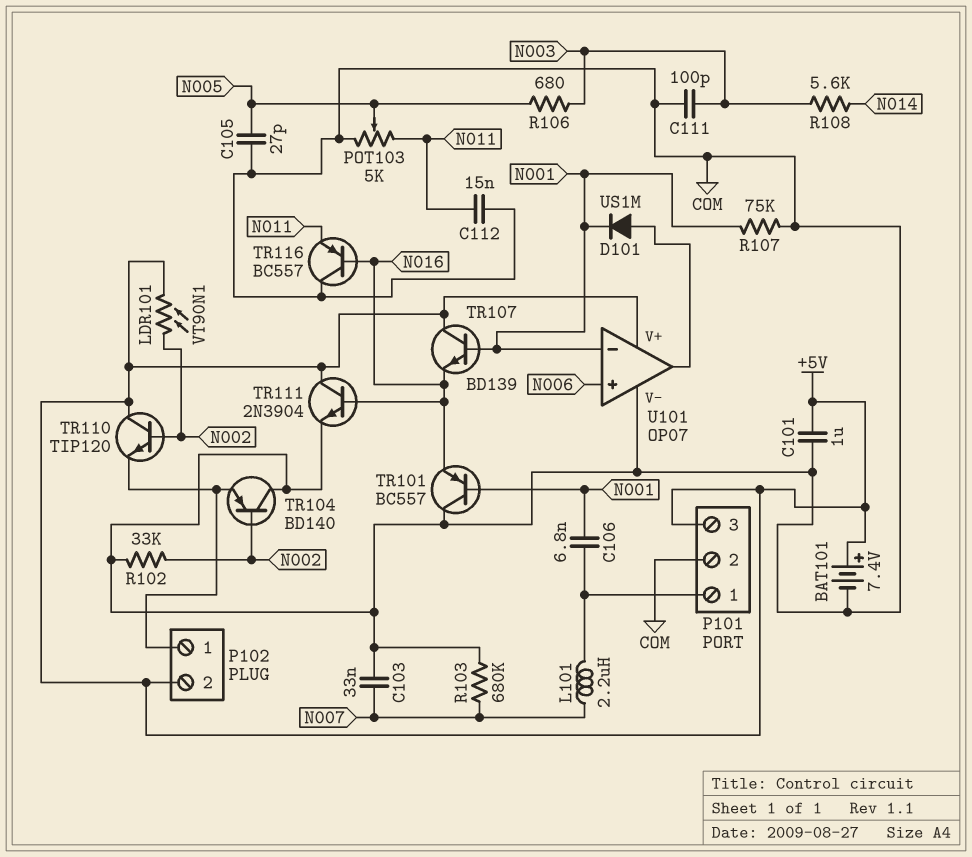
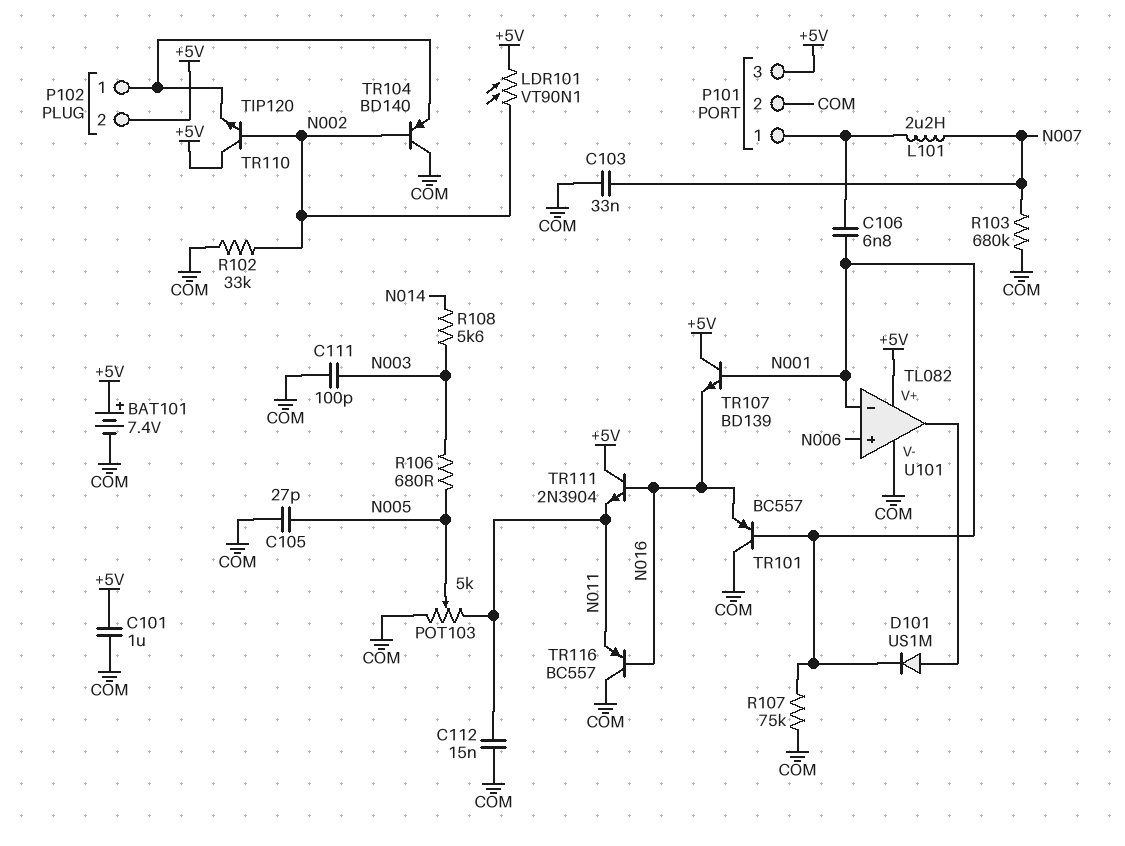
TR111: NPN 2N3904 (B N016, C +5V, E COM) -> NPN 2N3904 (B N016, C +5V, E N011)
U101: OP07 -> TL082

